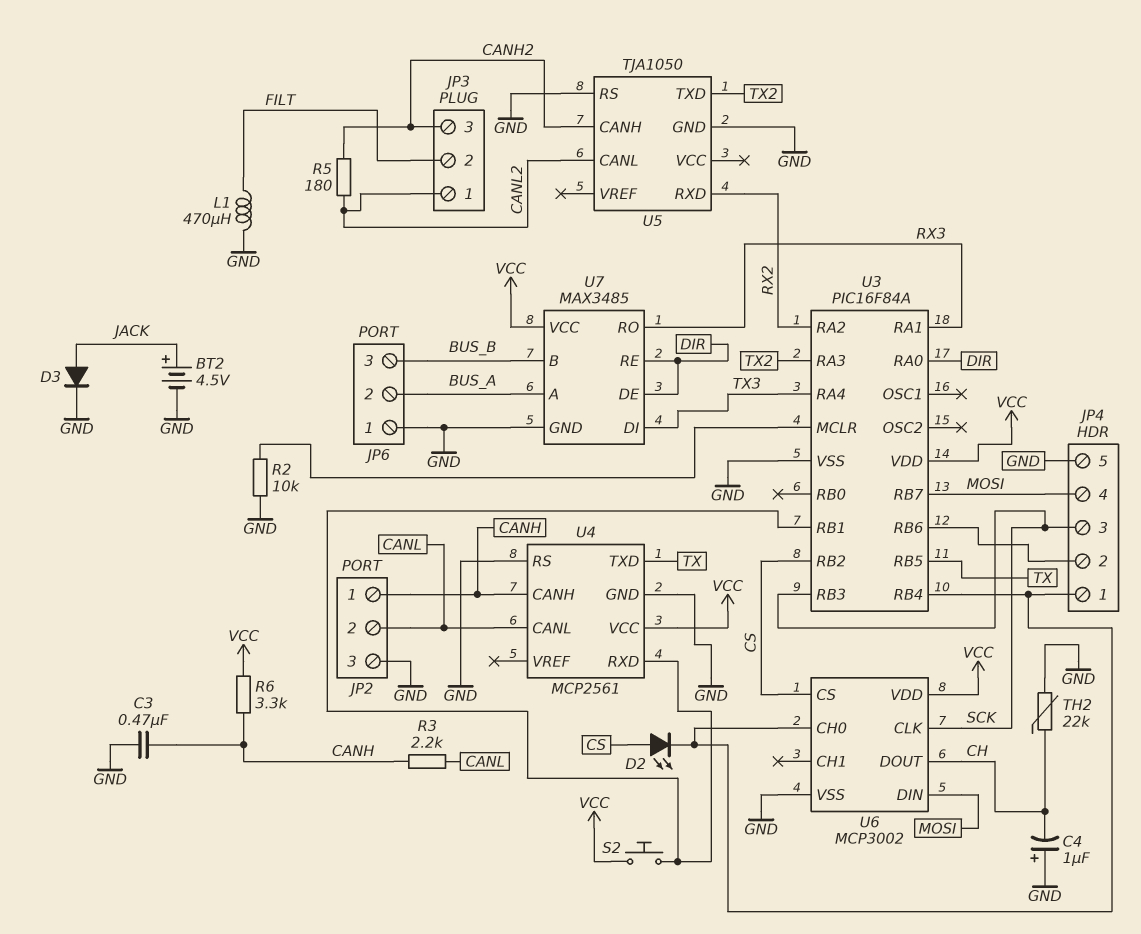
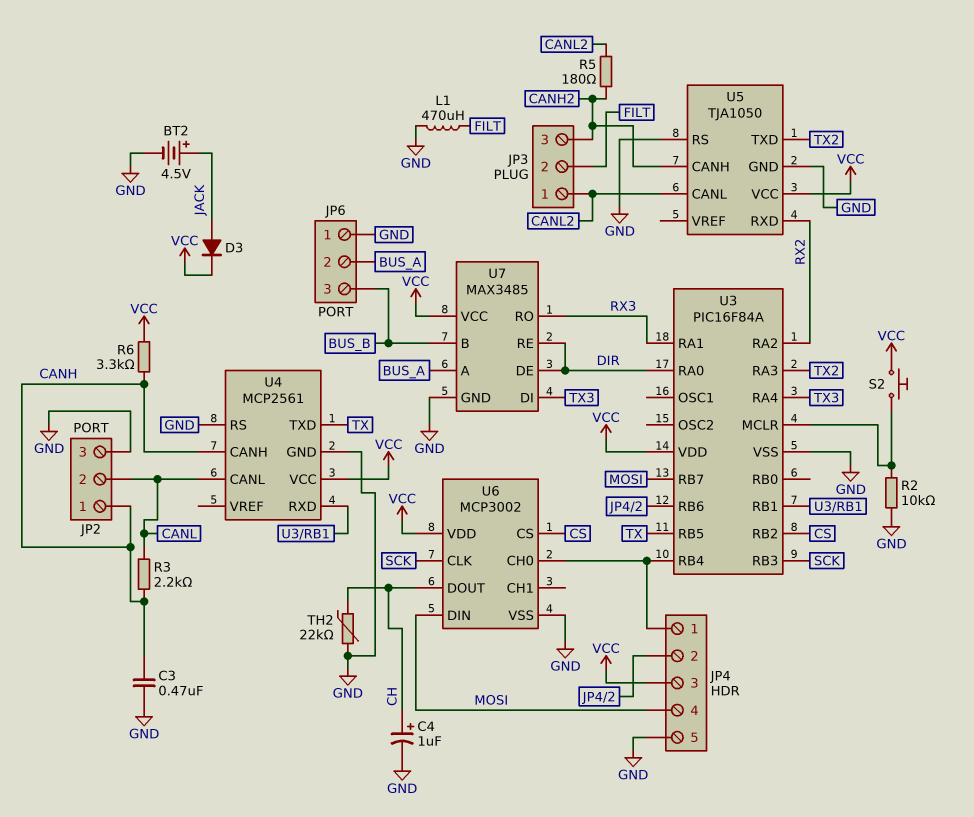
C4: 1uF (plus GND, minus CH) -> 1uF (plus CH, minus GND)
D2: LED (A CS, K JP4/1) -> none
D3: diode (A JACK, K GND) -> diode (A JACK, K VCC)
JP4 pin 3: SCK -> VCC
S2: button (U3/RB1, VCC) -> button (U3/MCLR, VCC)
U5 pin VCC: none -> VCC

